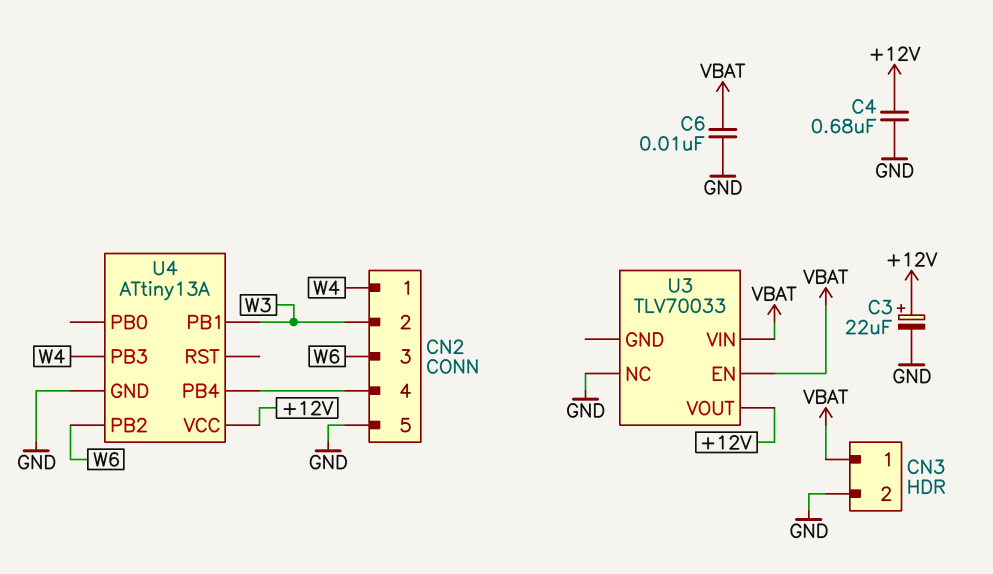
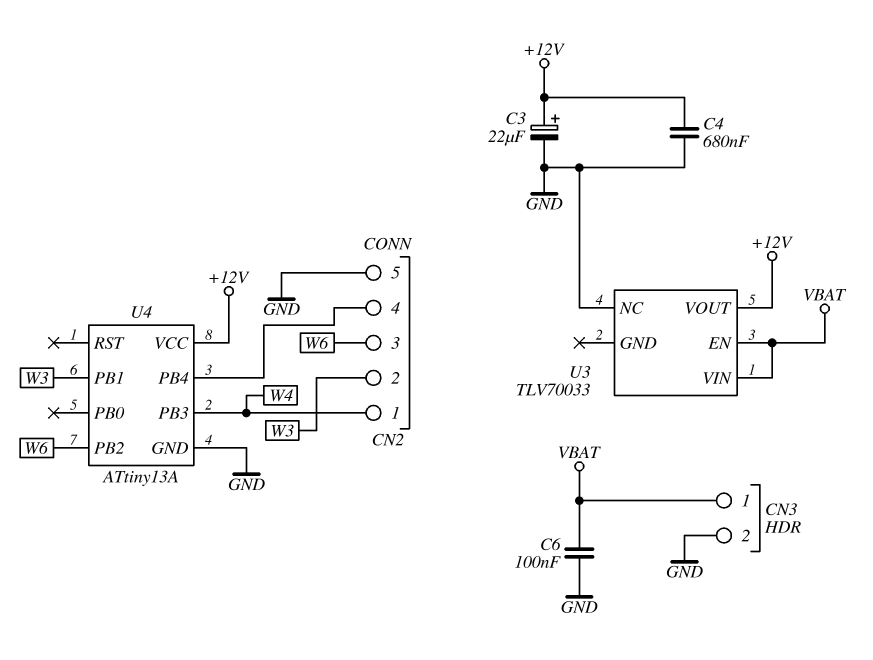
C6: 10nF (GND, VBAT) -> 100nF (GND, VBAT)

